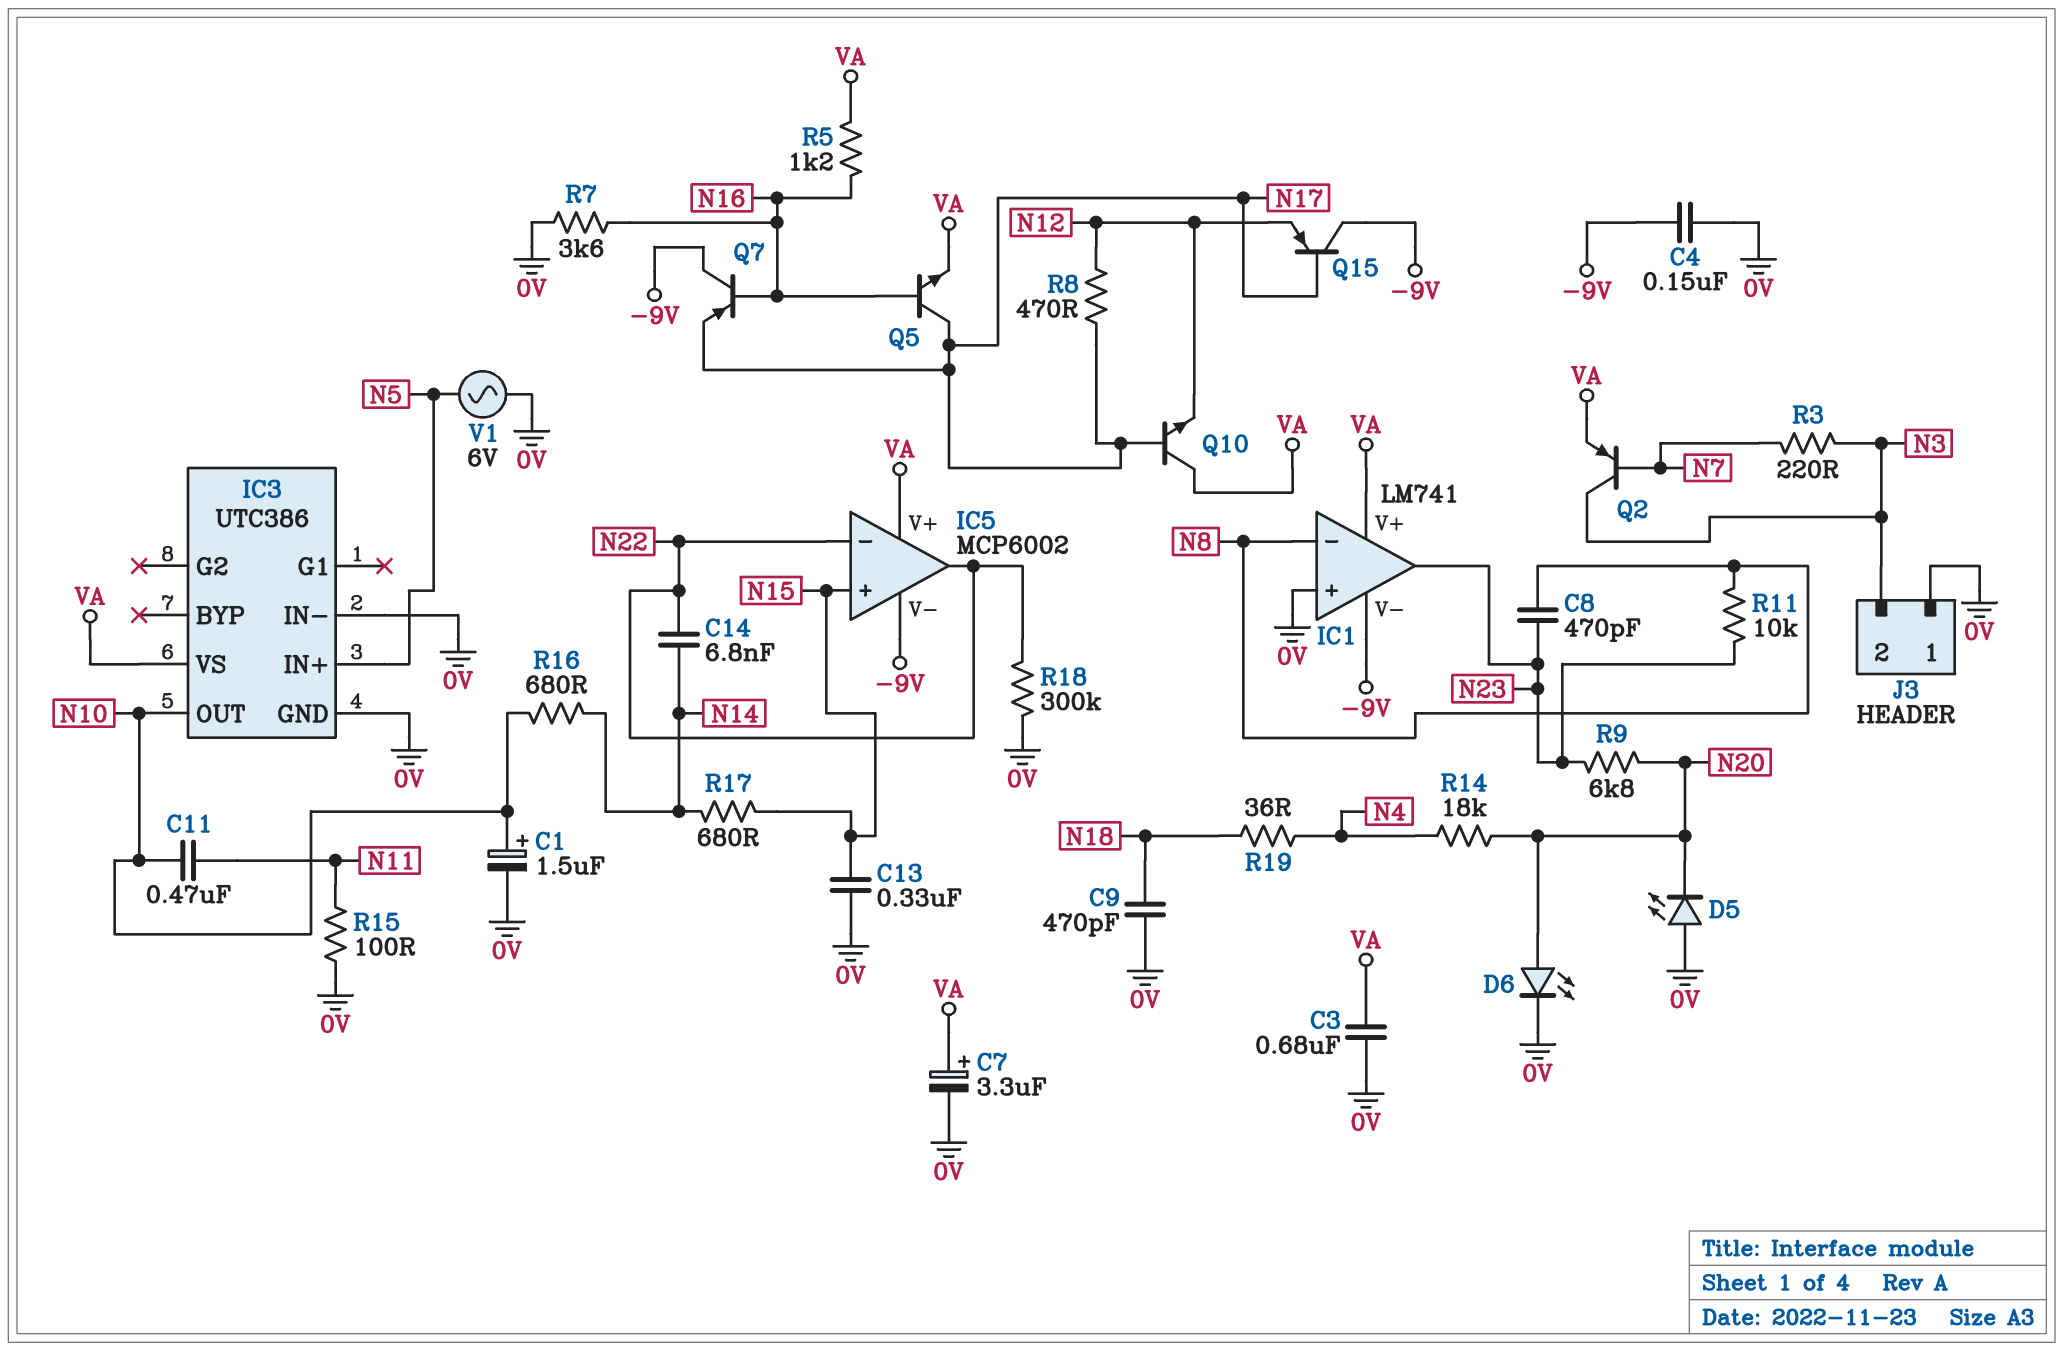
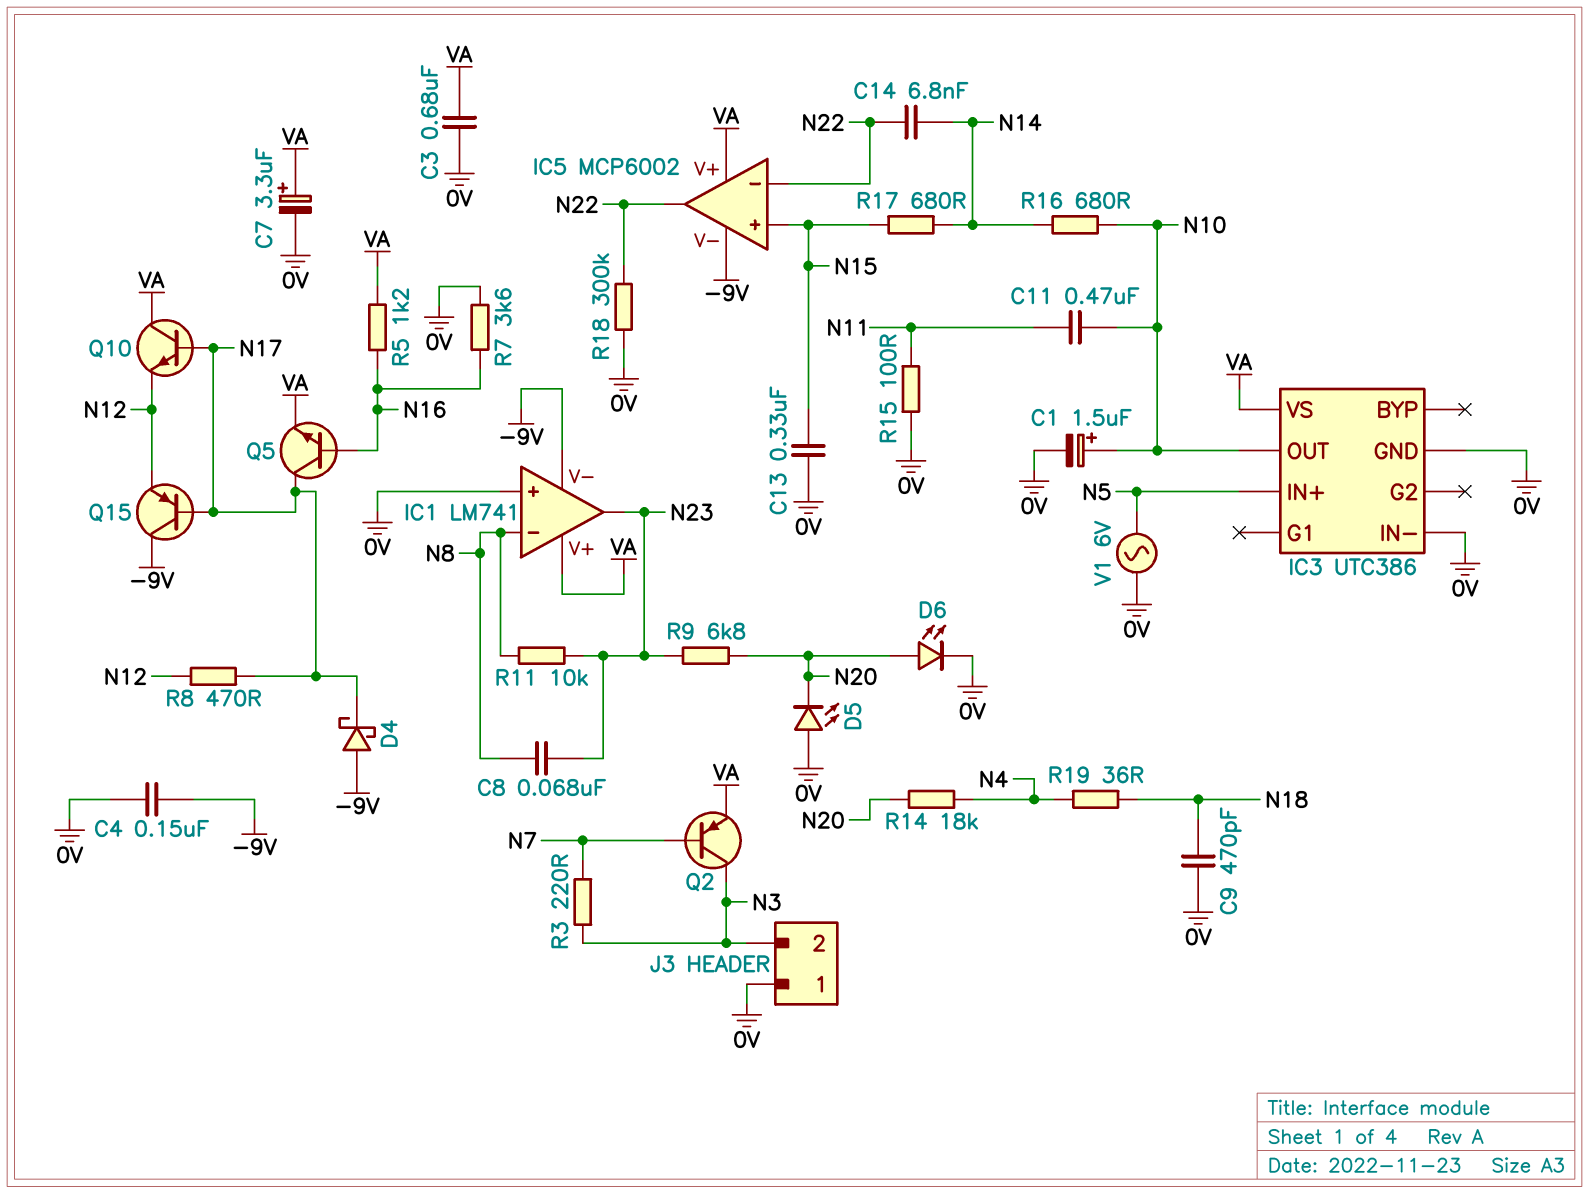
C8: 470pF (N8, N23) -> 68nF (N8, N23)
D4: none -> schottky (A -9V, K N17)
Q7: PNP (B N16, C -9V, E N17) -> none

